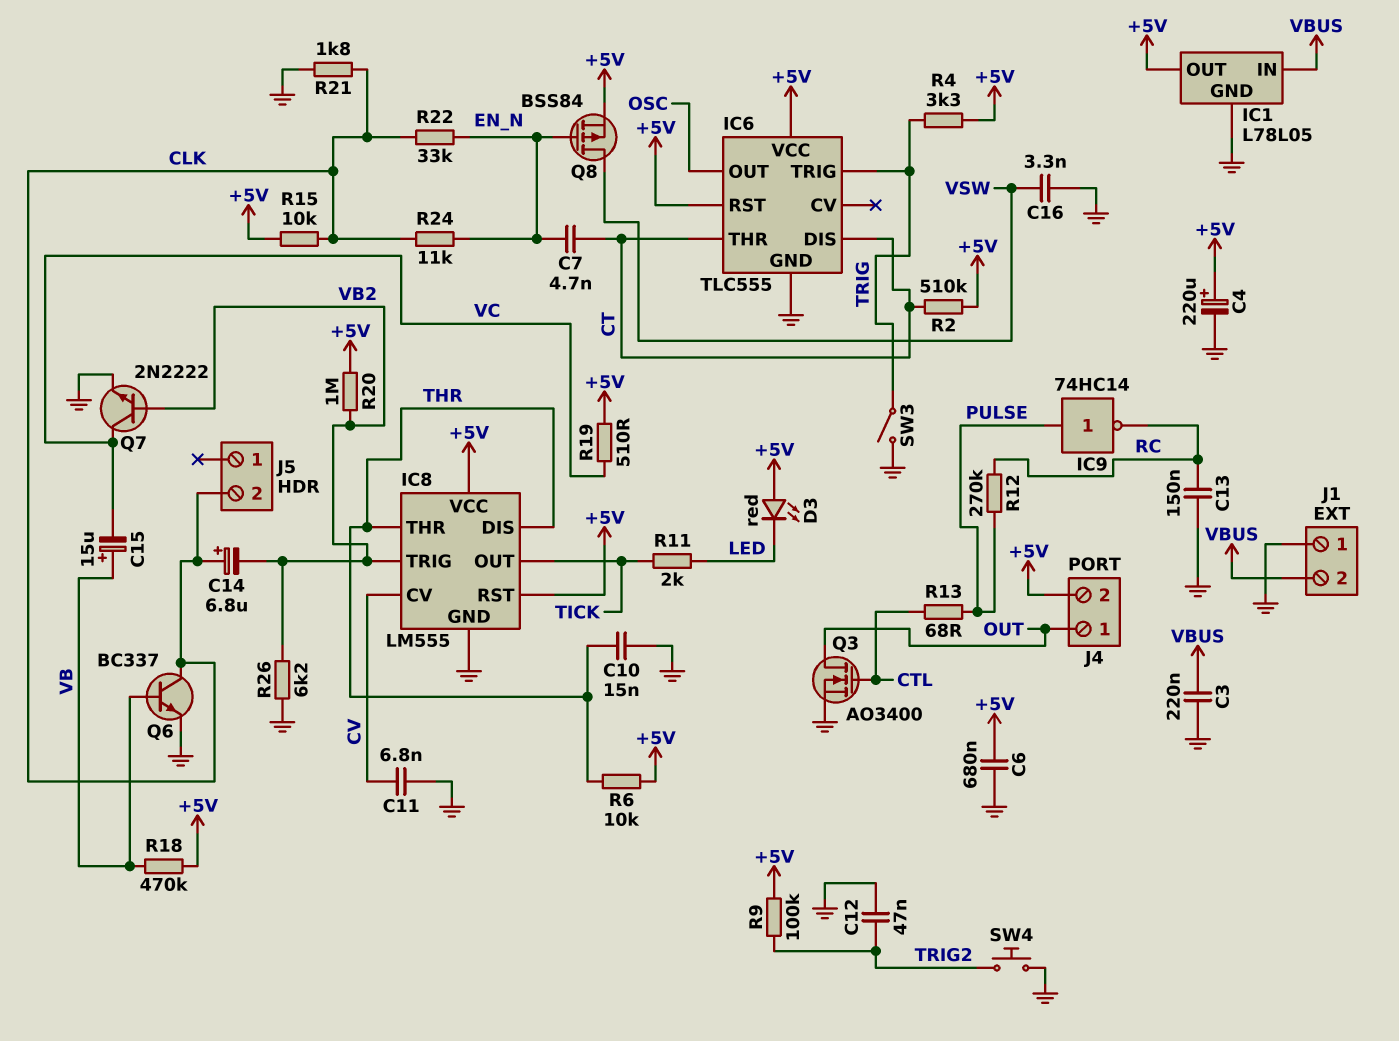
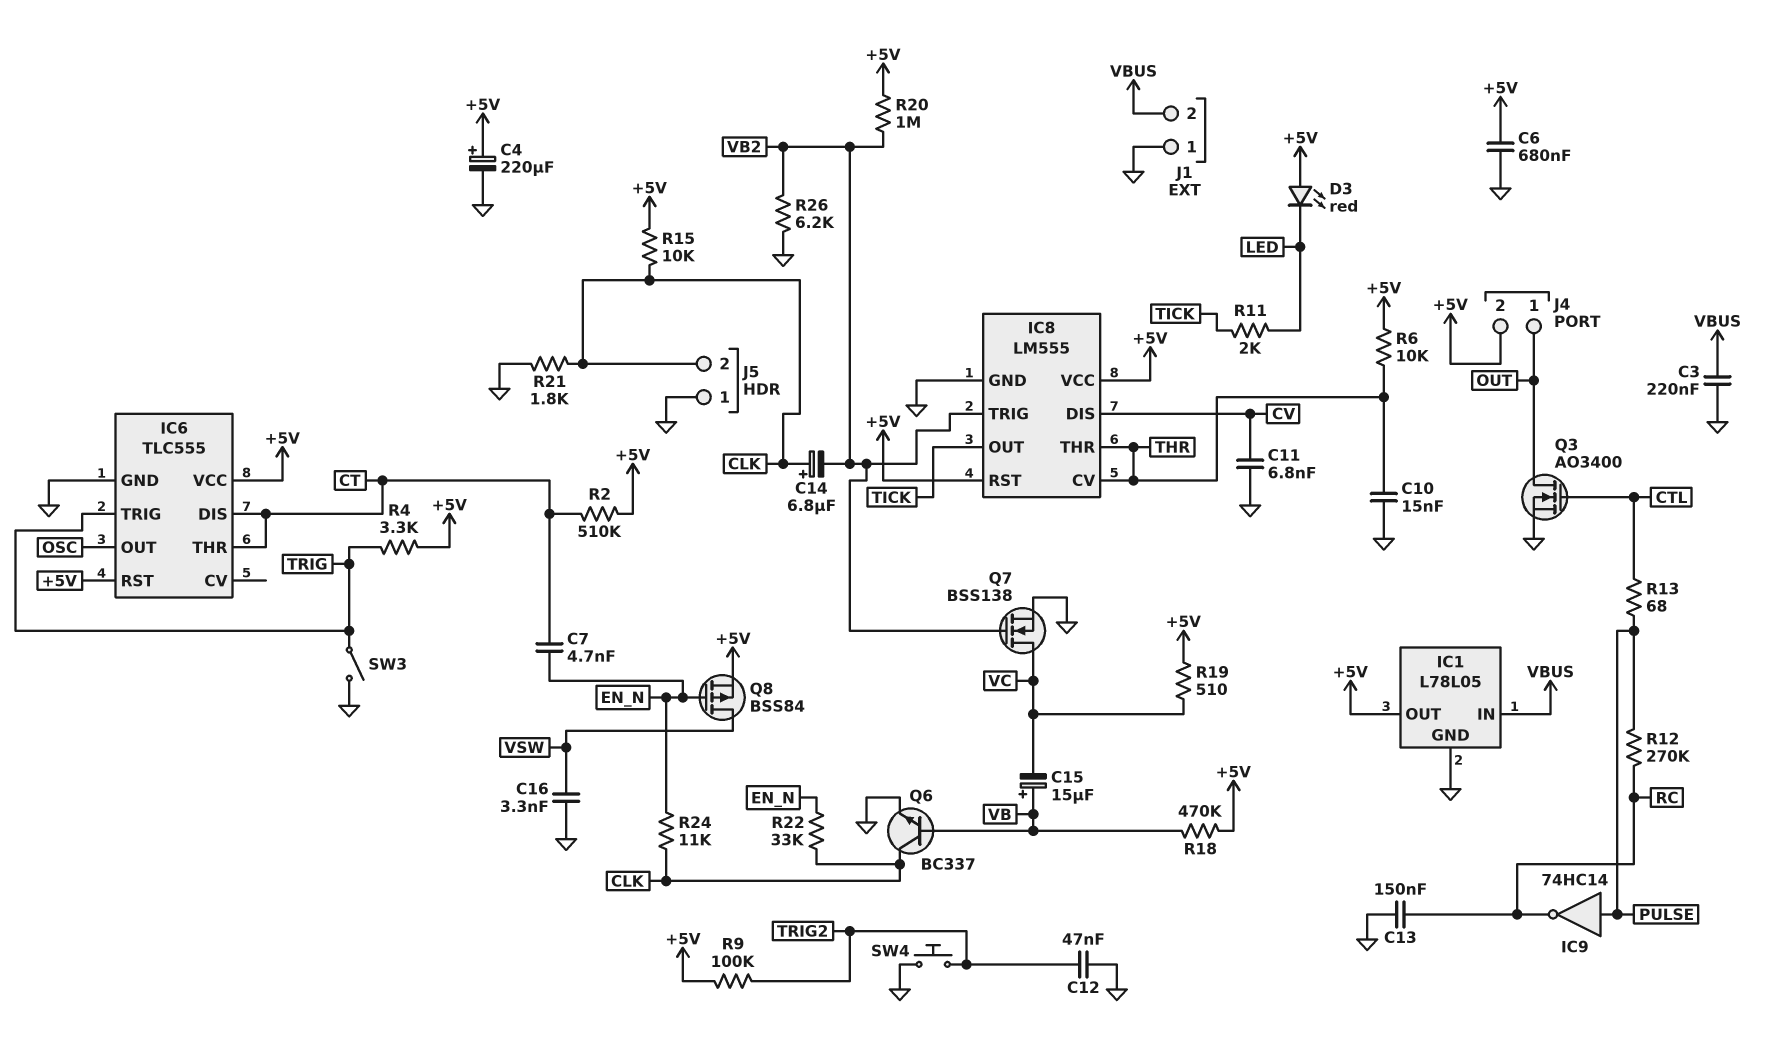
IC8 pin CV: CV -> THR
IC8 pin DIS: THR -> CV
J5 pin 1: none -> GND
Q7: NPN 2N2222 (B VB2, C VC, E GND) -> NMOS BSS138 (G VB2, D VC, S GND)

